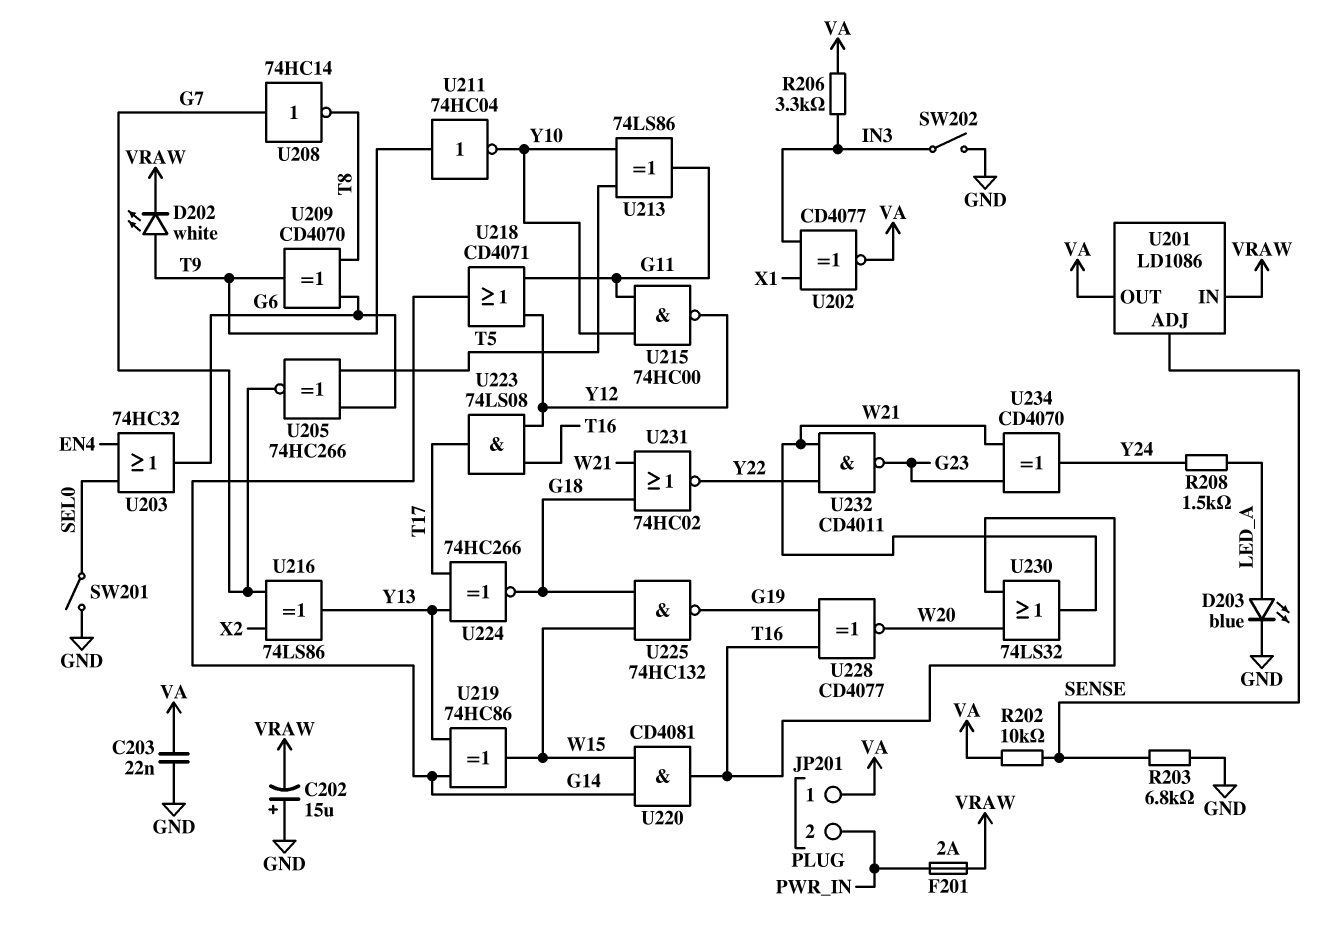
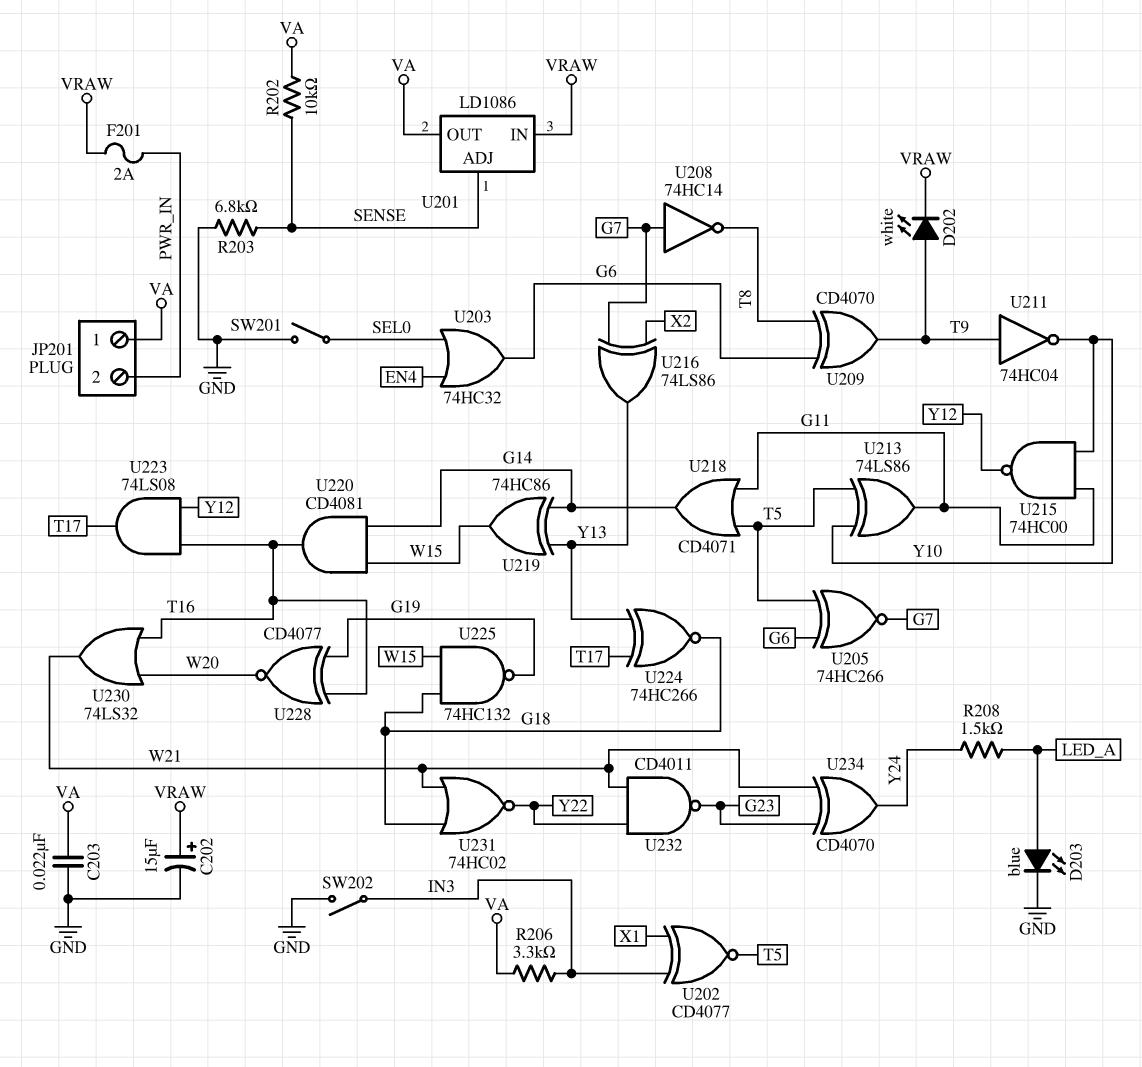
C202: 15uF (plus GND, minus VRAW) -> 15uF (plus VRAW, minus GND)
U202: XNOR CD4077 (in IN3, in X1, out VA) -> XNOR CD4077 (in IN3, in X1, out T5)
U218: OR CD4071 (in G11, in Y12, out G14) -> OR CD4071 (in G11, in T5, out G14)

